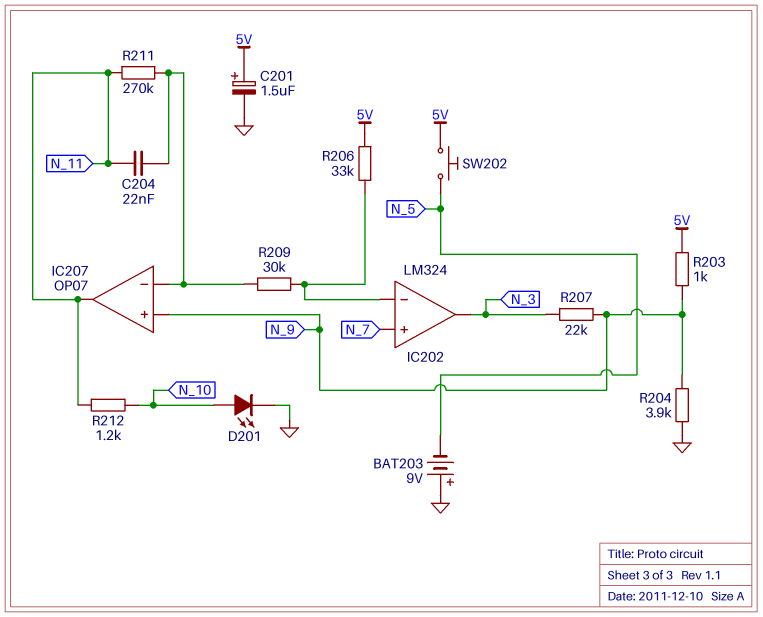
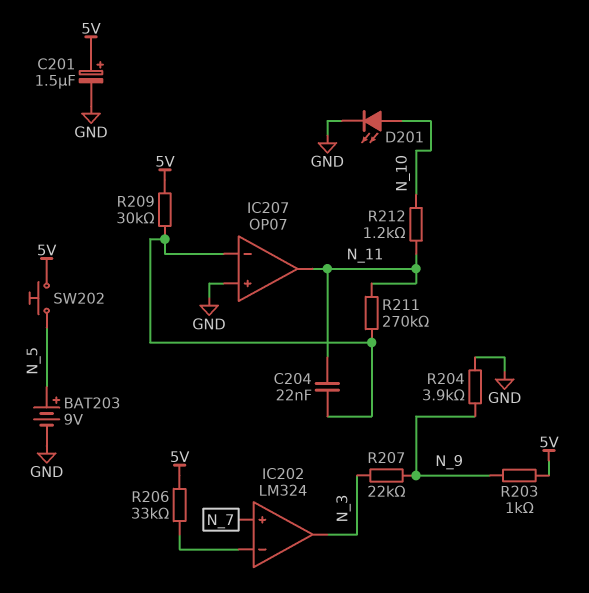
BAT203: 9V (plus GND, minus N_5) -> 9V (plus N_5, minus GND)
IC207 pin in+: N_9 -> GND
R209: 30k (IC202/in-, IC207/in-) -> 30k (5V, IC207/in-)

